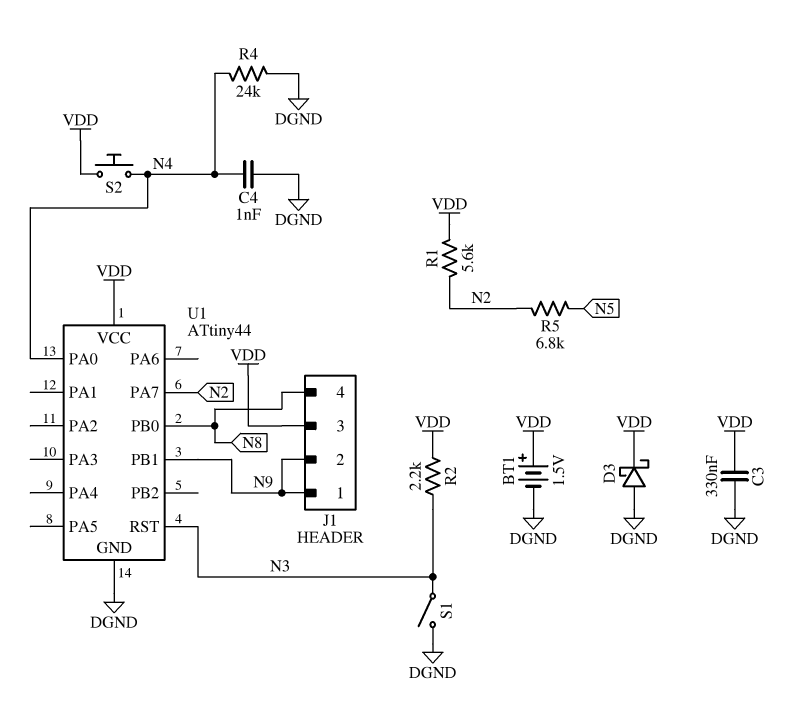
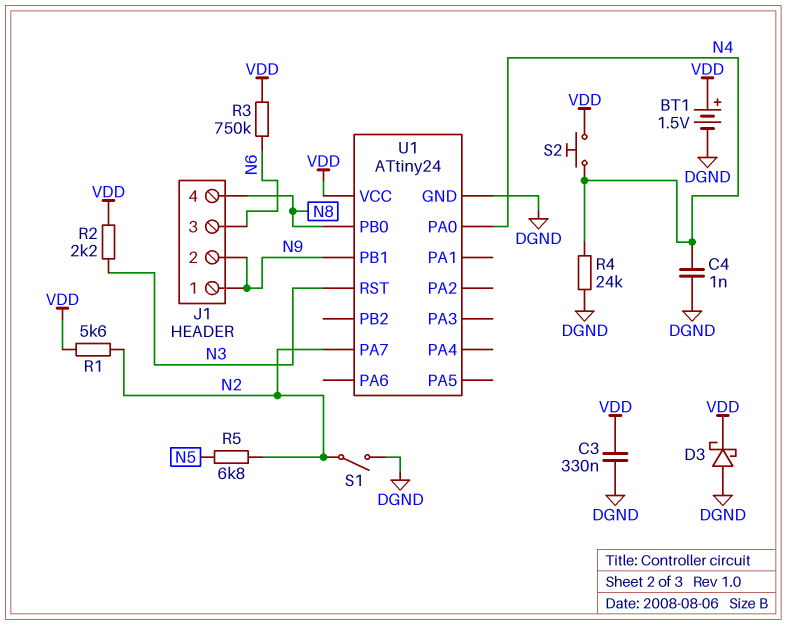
J1 pin 3: VDD -> N6
R3: none -> 750k (N6, VDD)
S1: switch (DGND, N3) -> switch (DGND, N2)
U1: ATtiny44 -> ATtiny24

